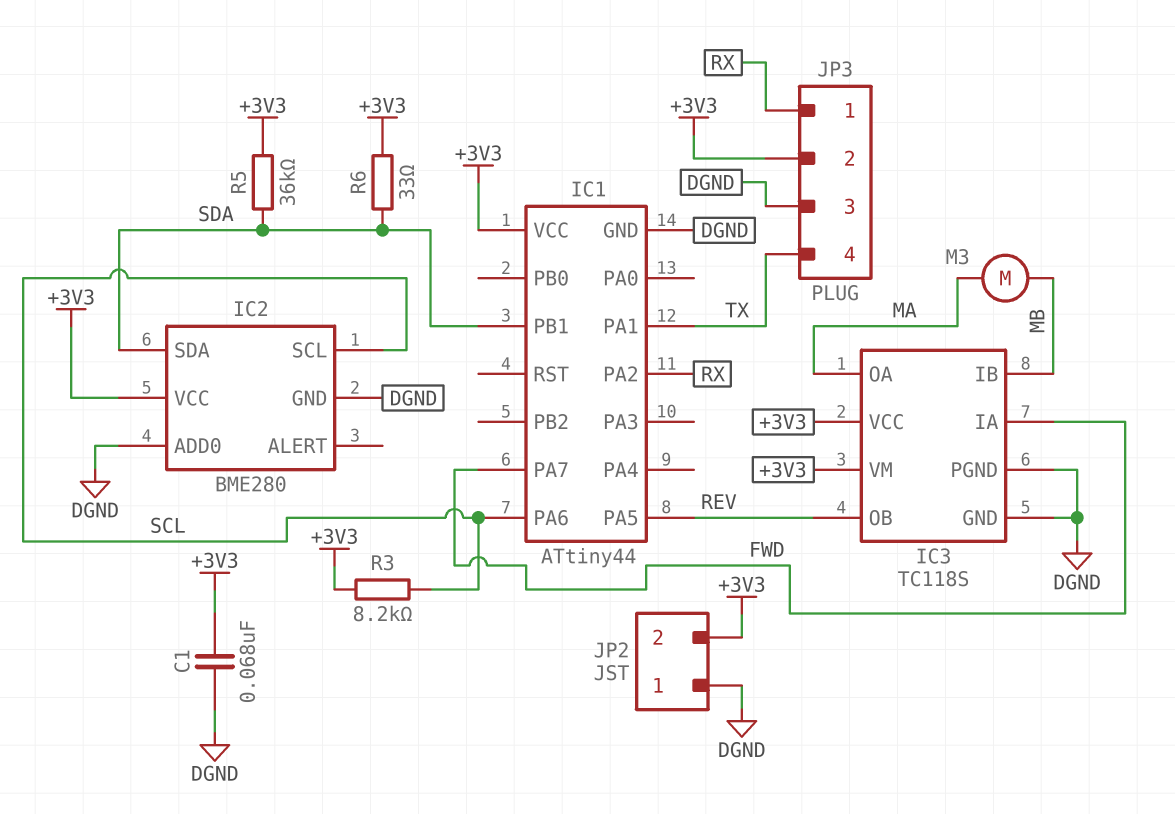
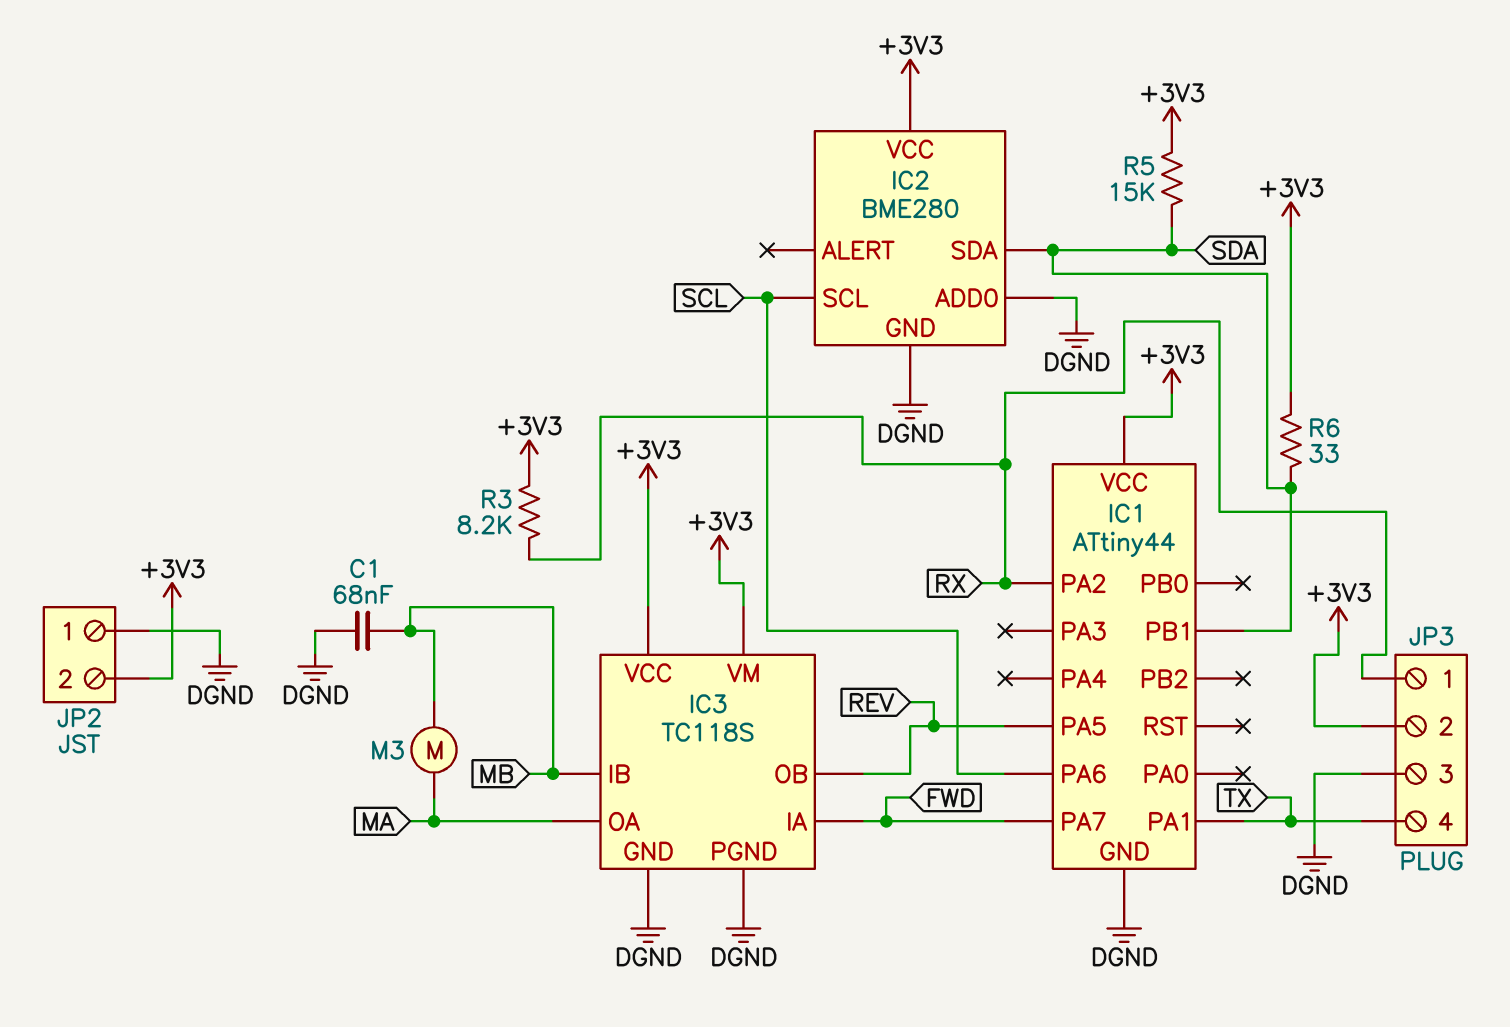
C1: 68nF (+3V3, DGND) -> 68nF (DGND, MB)
R3: 8.2k (+3V3, SCL) -> 8.2k (+3V3, RX)
R5: 36k (+3V3, SDA) -> 15k (+3V3, SDA)

